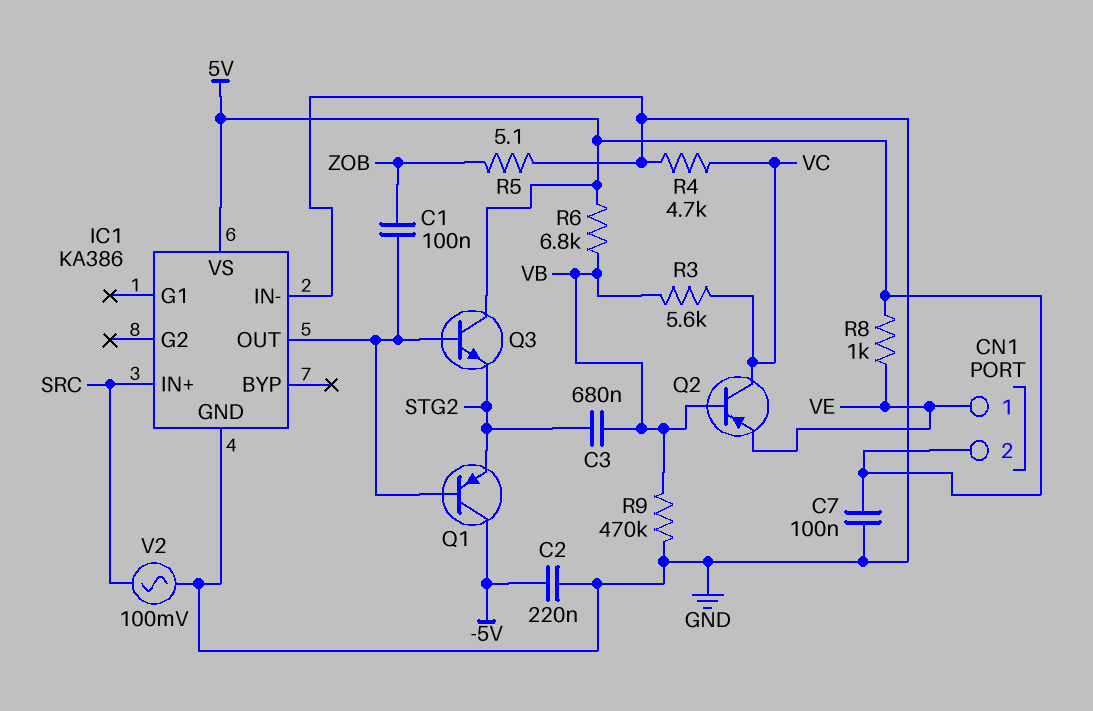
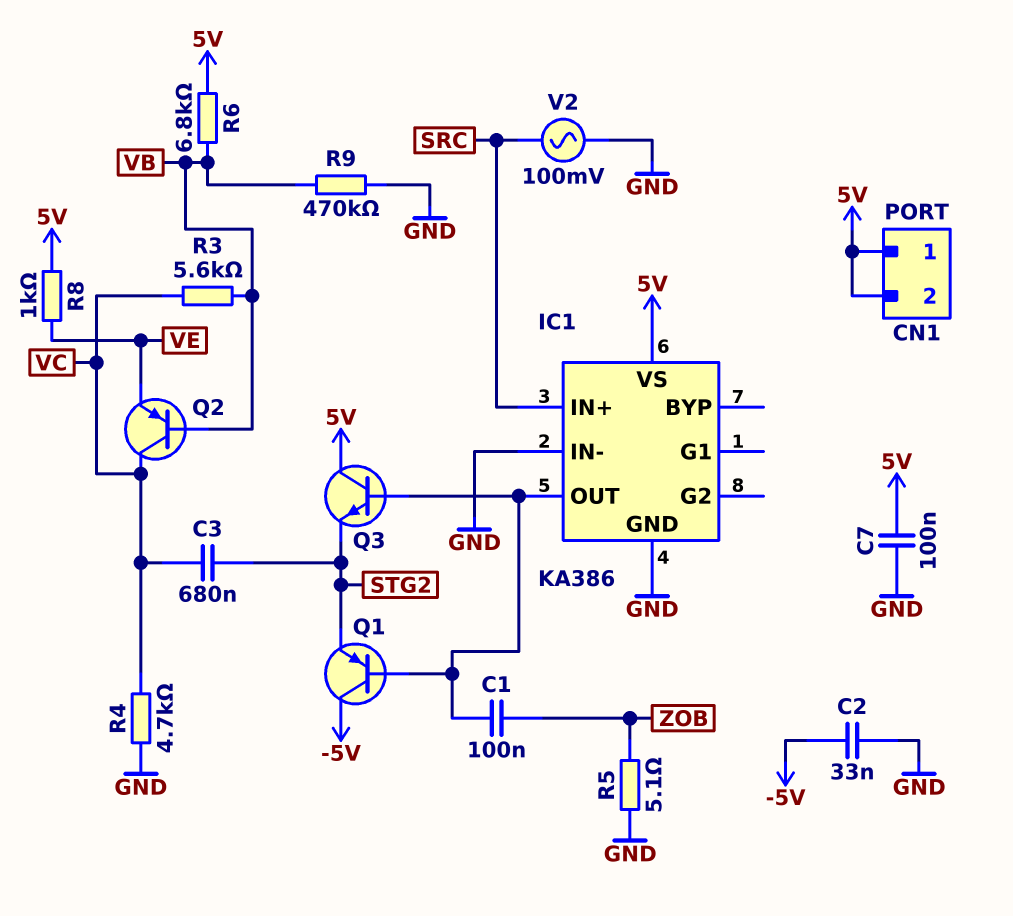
C2: 220nF (-5V, GND) -> 33nF (-5V, GND)
C3: 680nF (STG2, VB) -> 680nF (STG2, VC)
CN1 pin 1: VE -> 5V

